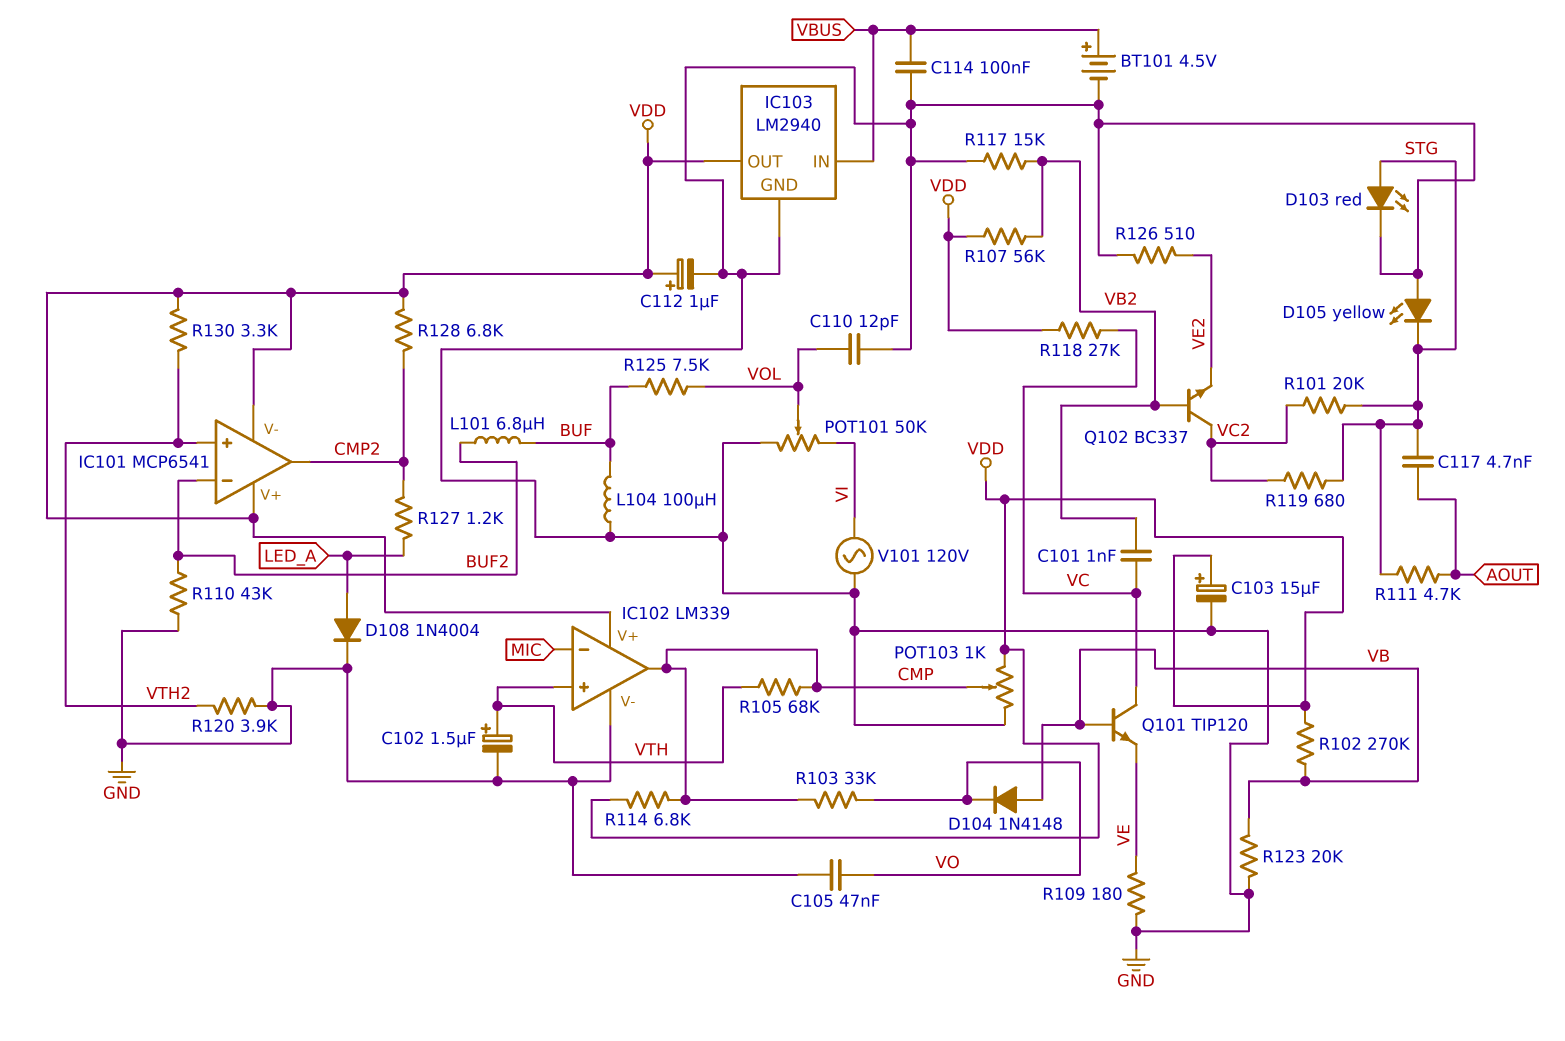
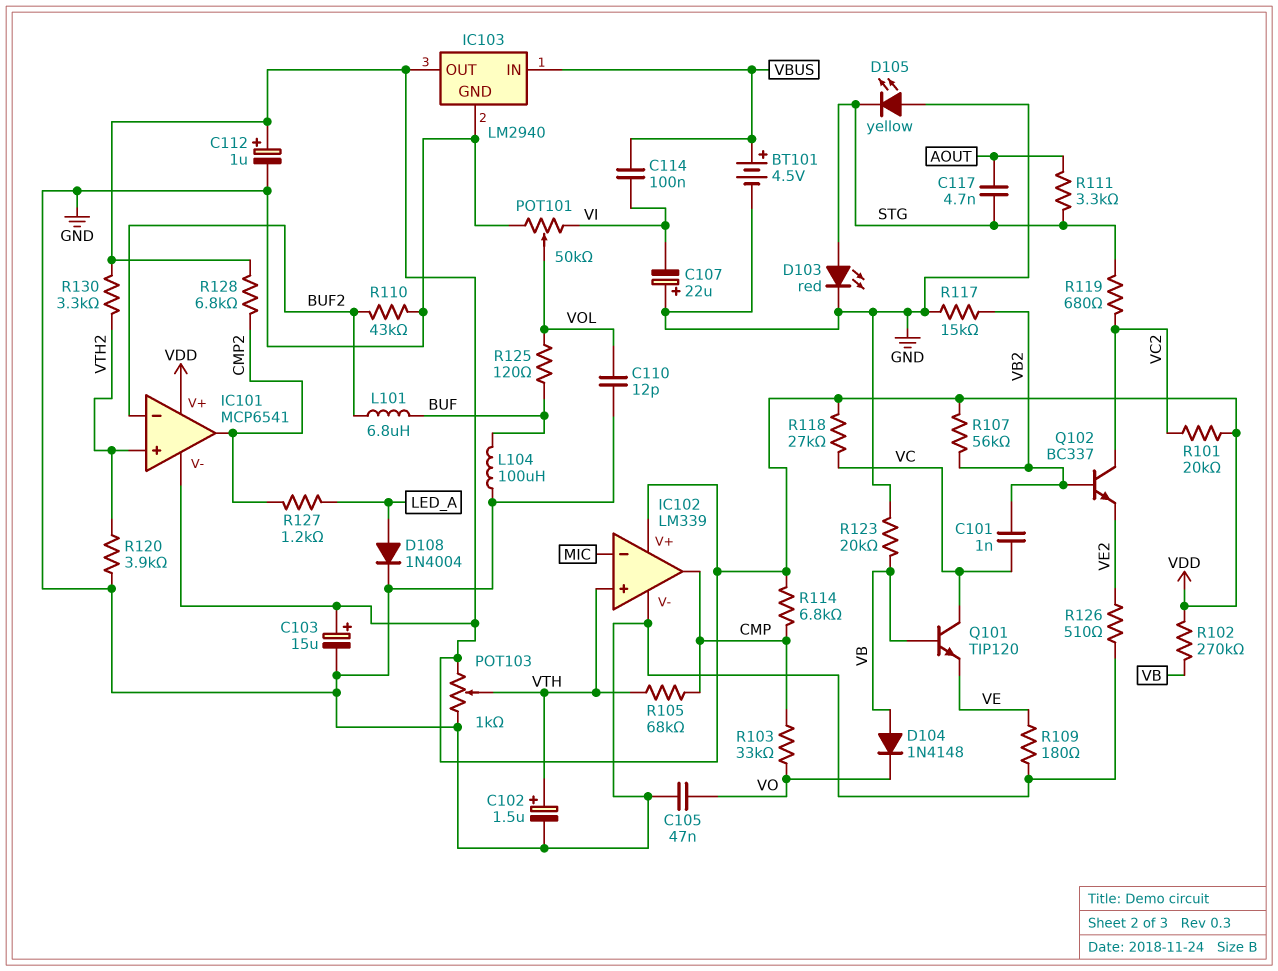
C107: none -> 22uF (plus GND, minus VI)
C114: 100nF (GND, VBUS) -> 100nF (VBUS, VI)
POT103: 1k (GND, VDD, wiper CMP) -> 1k (GND, VDD, wiper VTH)
R101: 20k (STG, VC2) -> 20k (VC2, VDD)
R111: 4.7k (AOUT, STG) -> 3.3k (AOUT, STG)
R125: 7.5k (BUF, VOL) -> 120 (BUF, VOL)
V101: AC 120V (GND, VI) -> none

